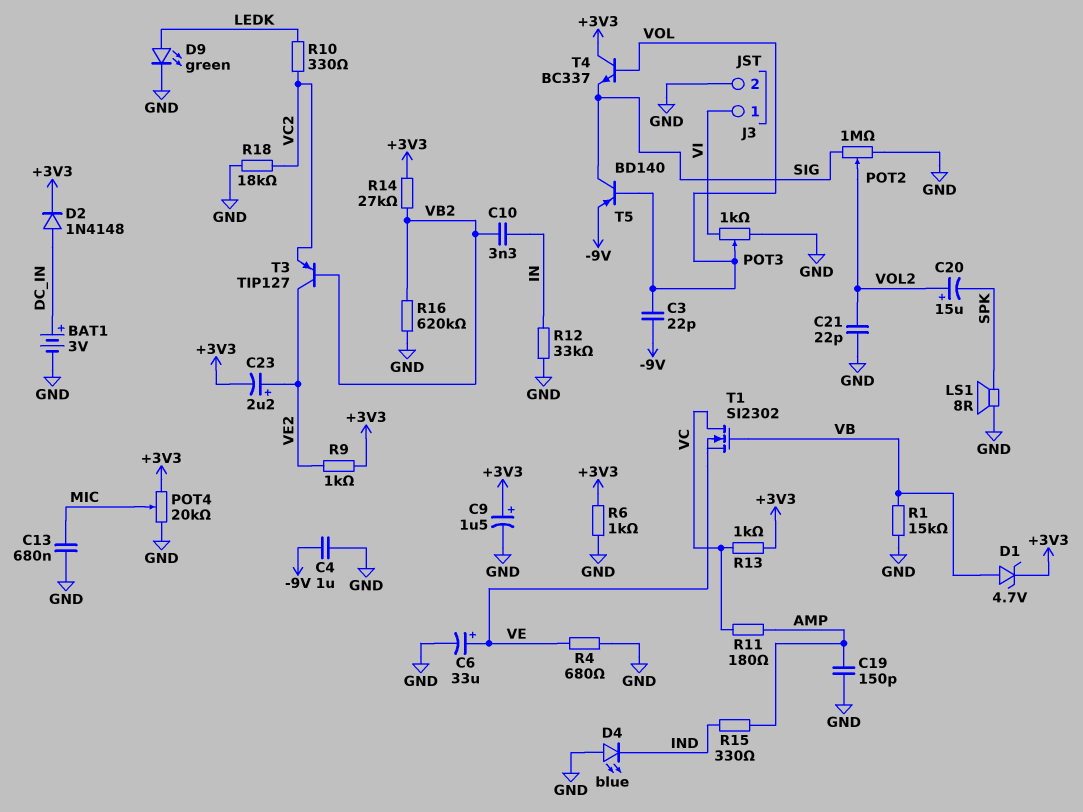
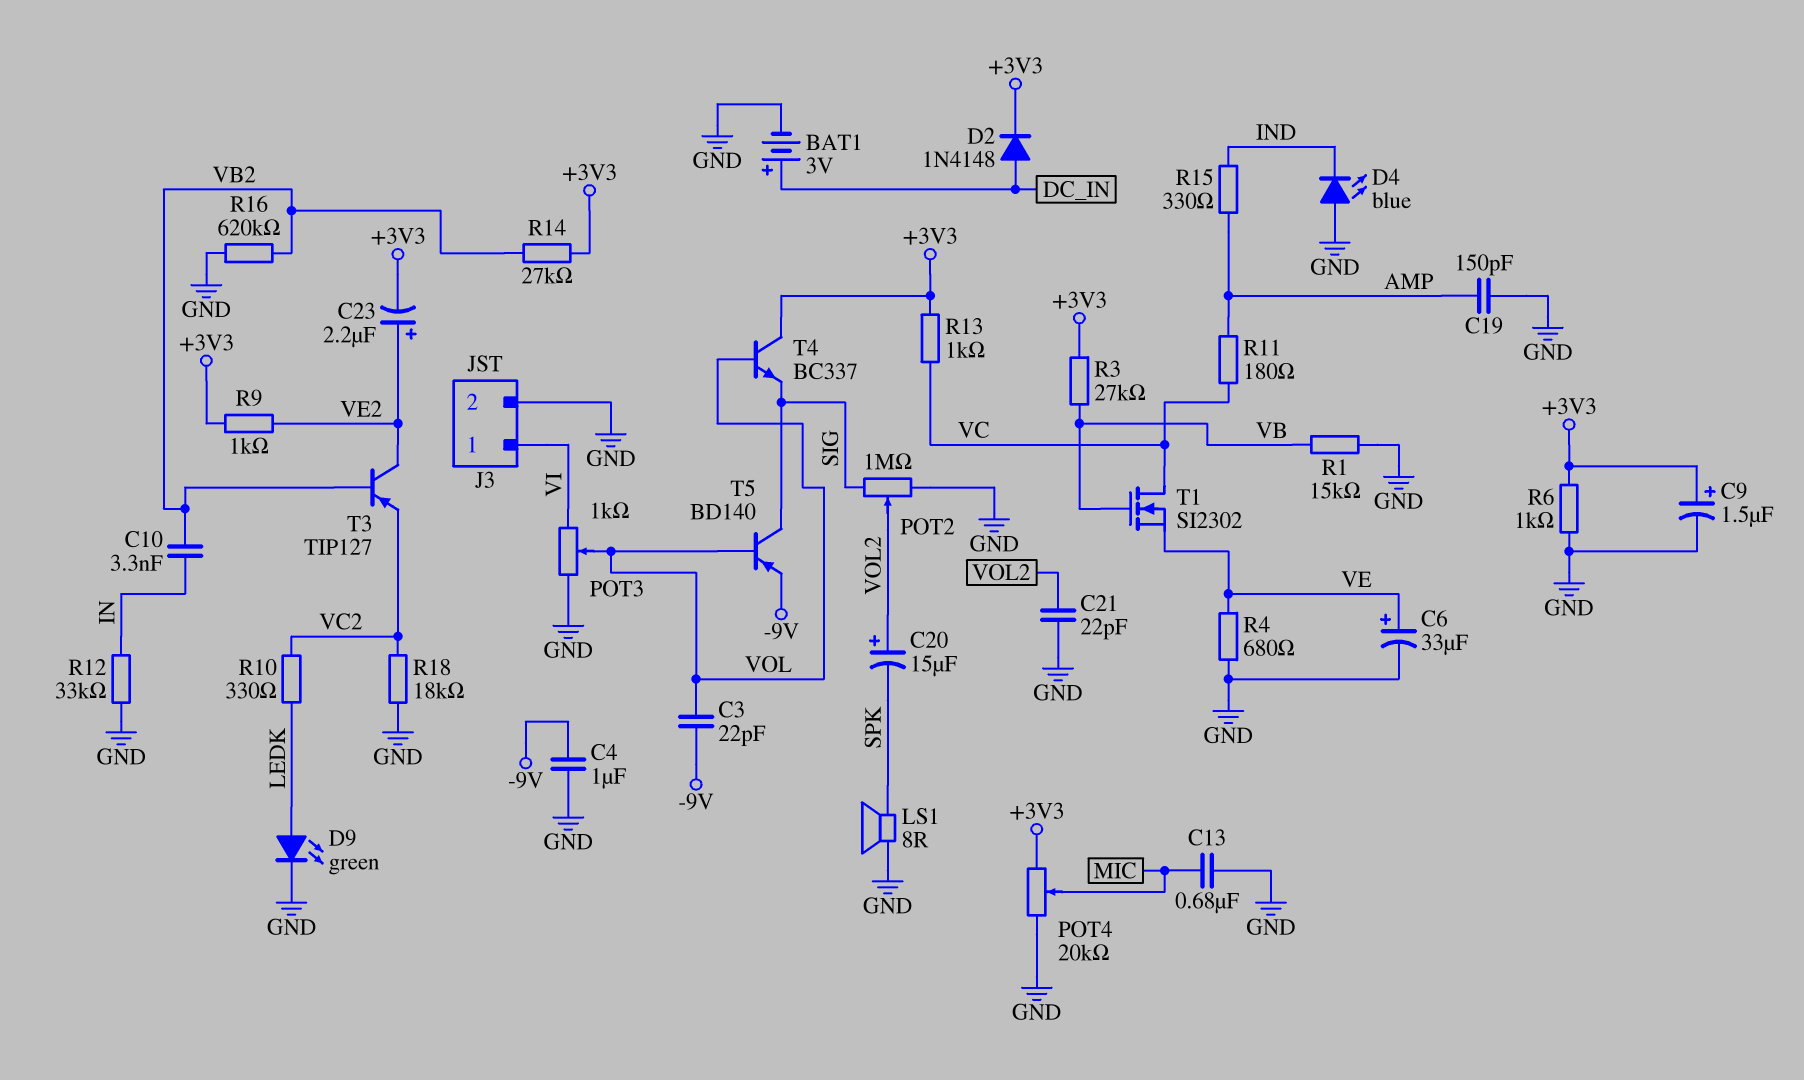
D1: zener 4.7V (A VB, K +3V3) -> none
R3: none -> 27k (+3V3, VB)

